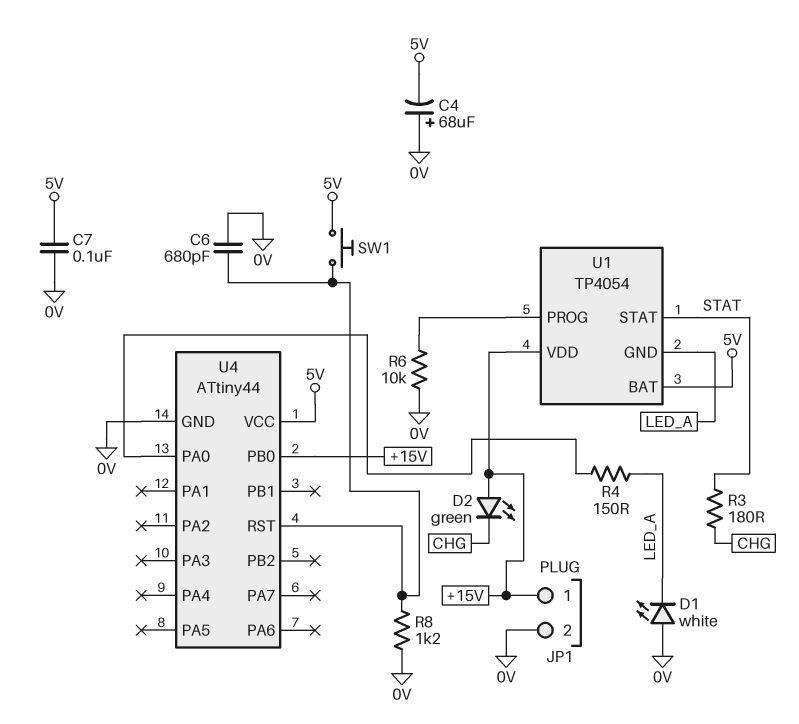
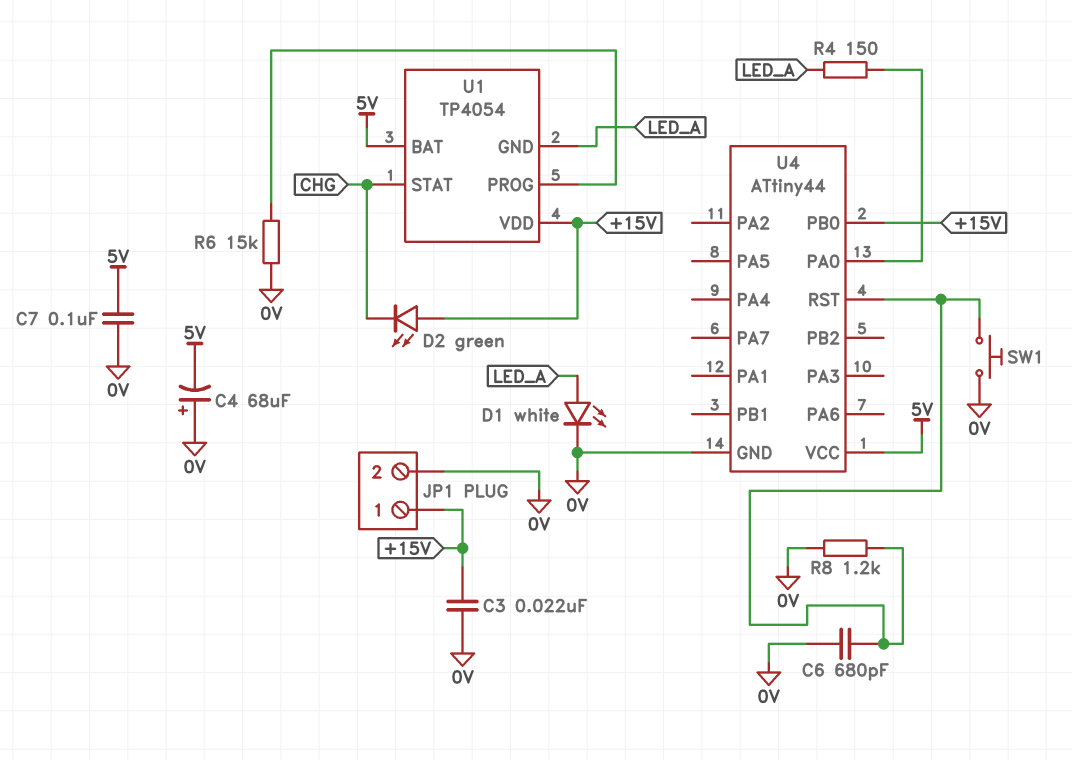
C3: none -> 22nF (+15V, 0V)
D1: LED white (A 0V, K LED_A) -> LED white (A LED_A, K 0V)
R3: 180 (CHG, STAT) -> none
R6: 10k (0V, U1/PROG) -> 15k (0V, U1/PROG)
SW1: button (5V, U4/RST) -> button (0V, U4/RST)
U1 pin STAT: STAT -> CHG

